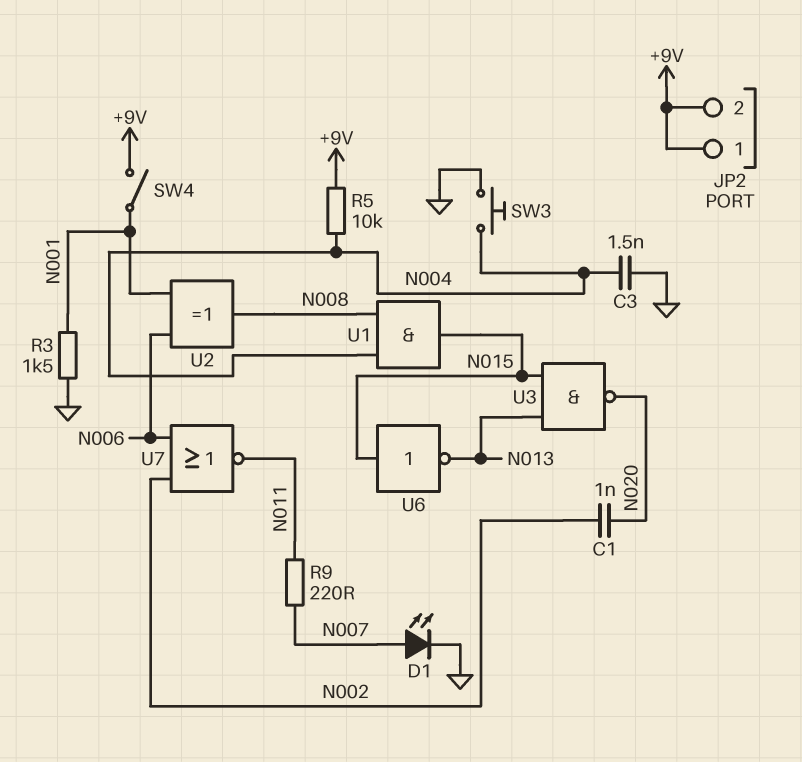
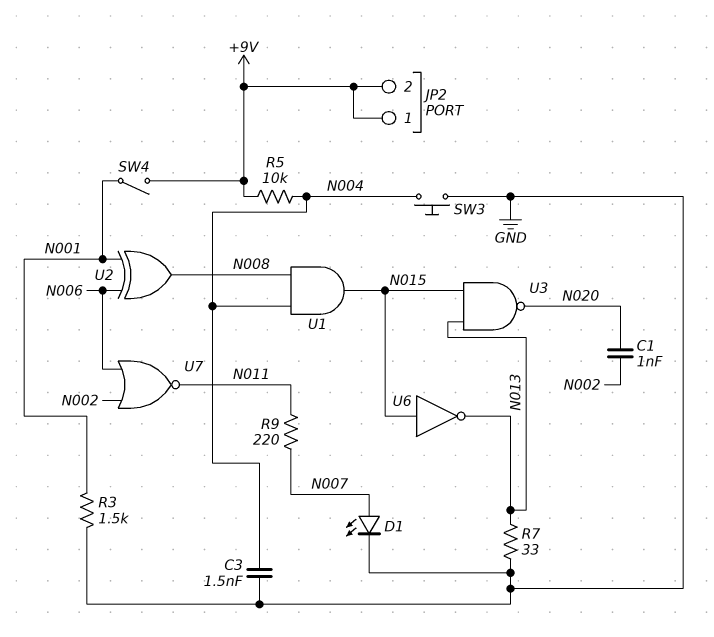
R7: none -> 33 (GND, N013)

